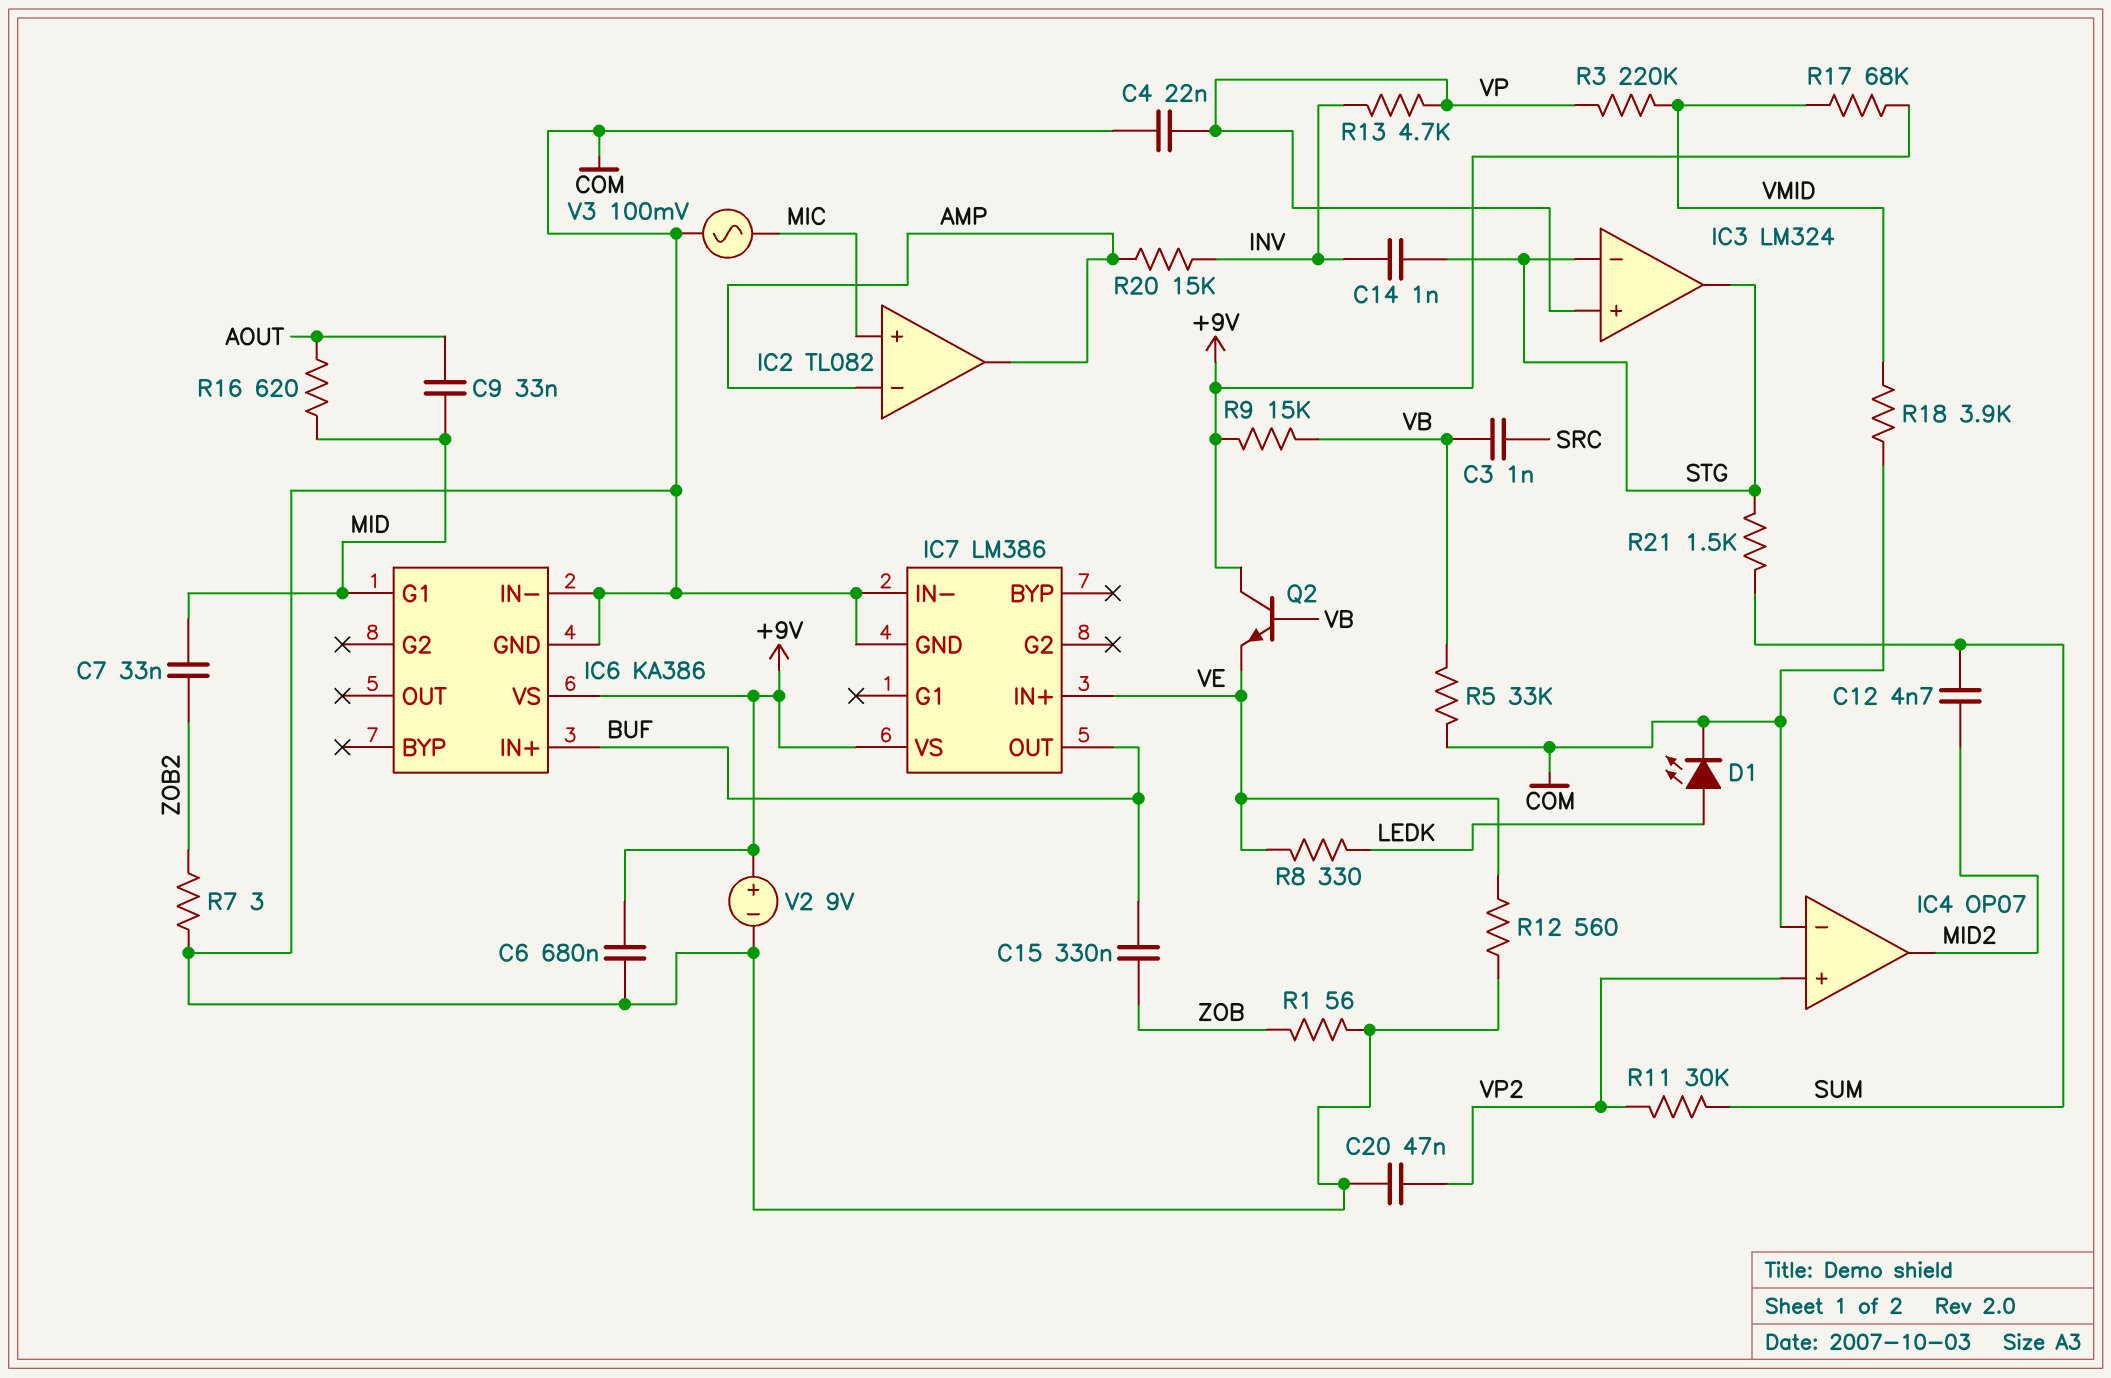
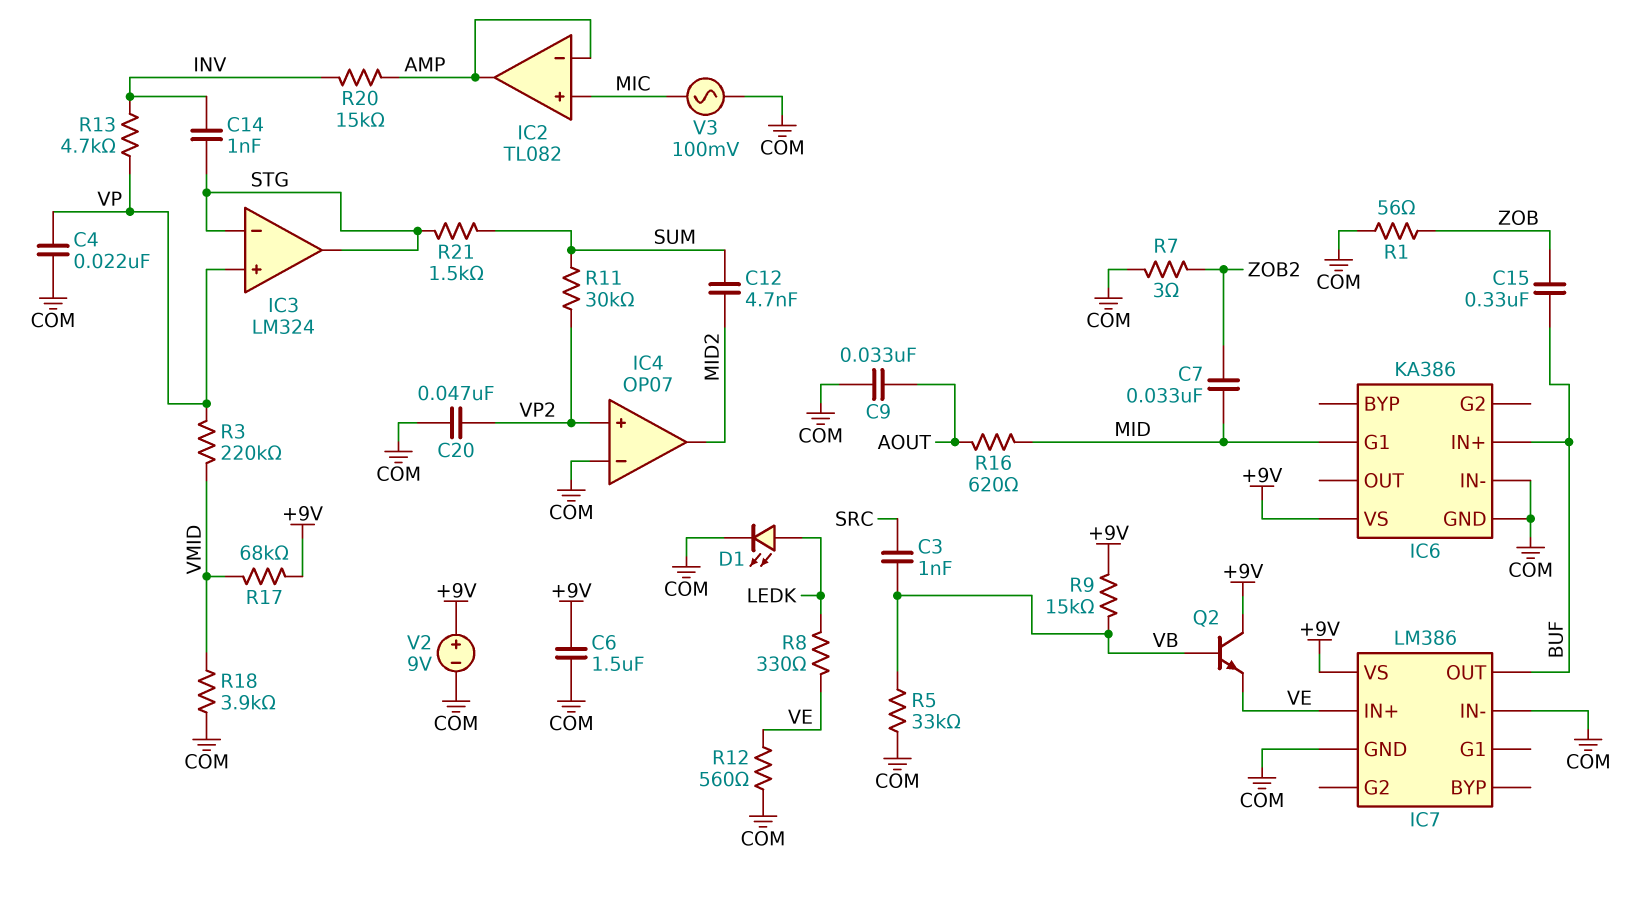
C6: 680nF (+9V, COM) -> 1.5uF (+9V, COM)
C9: 33nF (AOUT, MID) -> 33nF (AOUT, COM)

